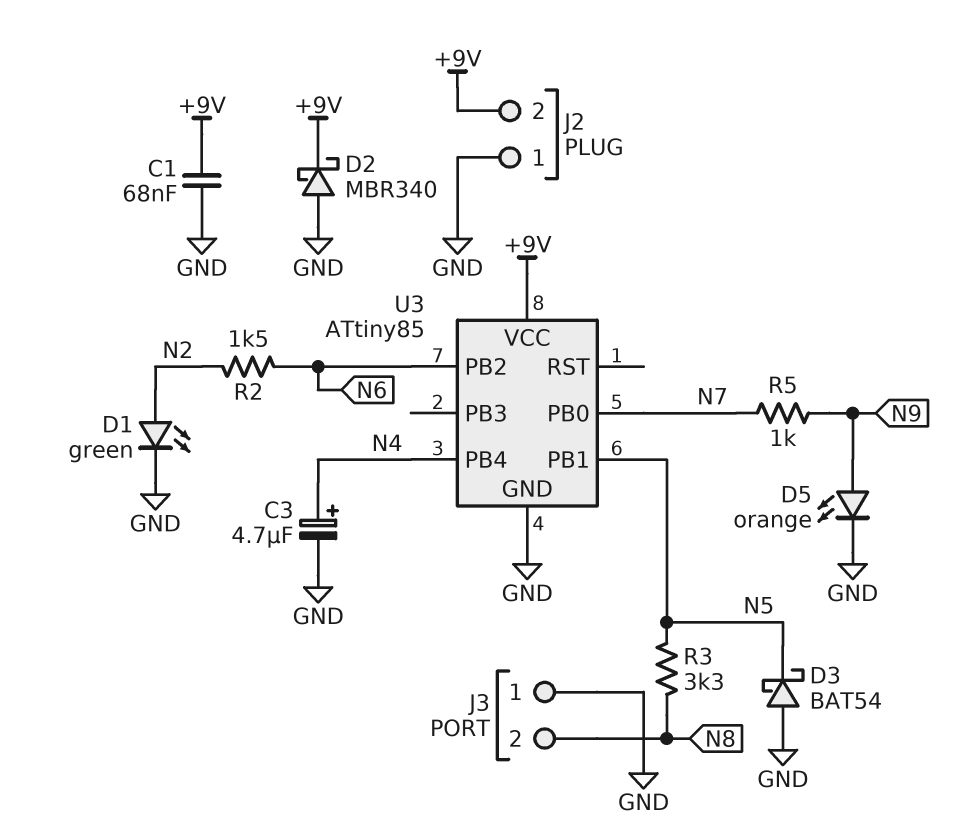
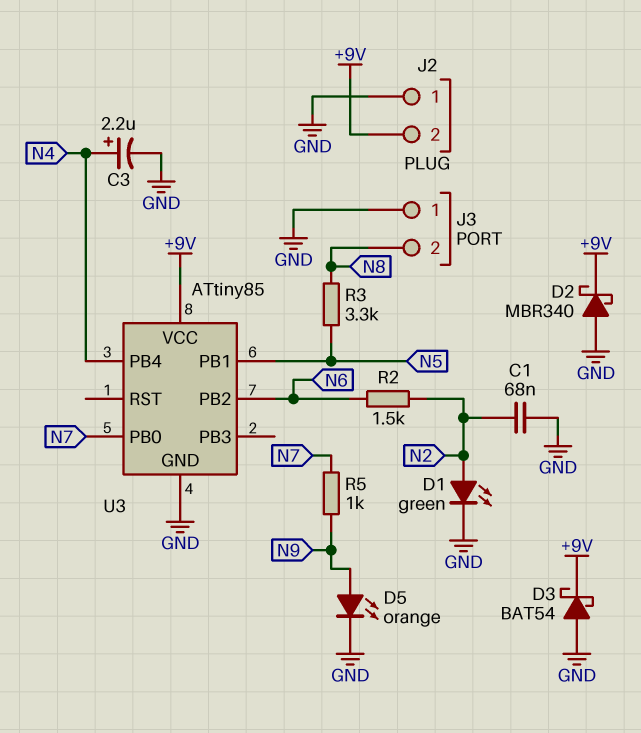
C1: 68nF (+9V, GND) -> 68nF (GND, N2)
C3: 4.7uF (plus N4, minus GND) -> 2.2uF (plus N4, minus GND)
D3: schottky BAT54 (A GND, K N5) -> schottky BAT54 (A GND, K +9V)

